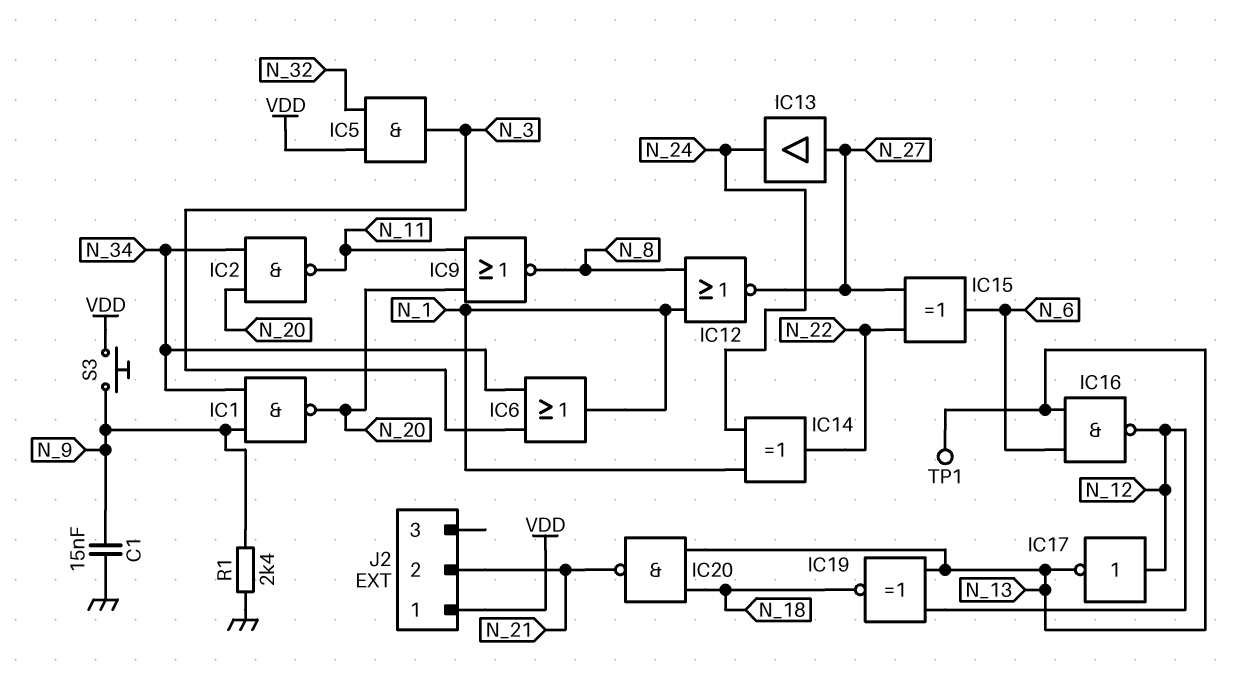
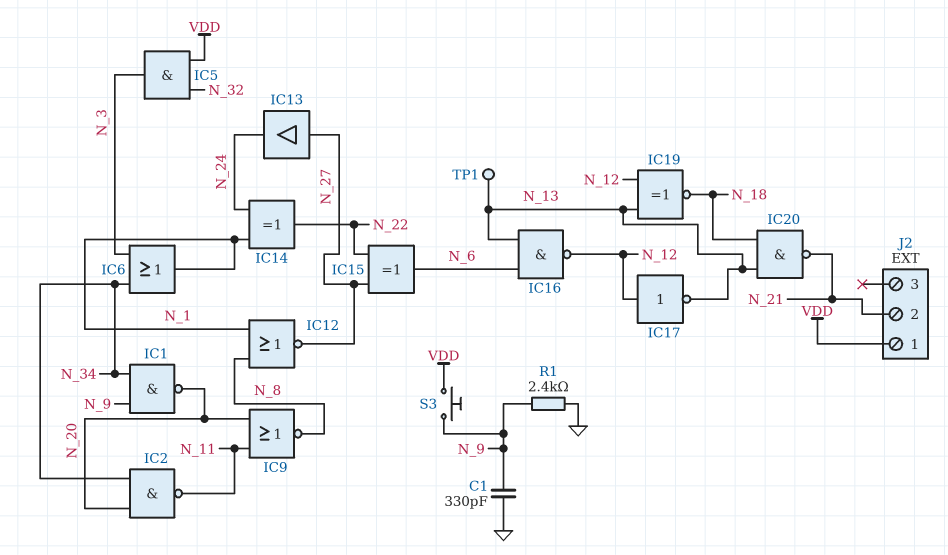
C1: 15nF (GND, N_9) -> 330pF (GND, N_9)

